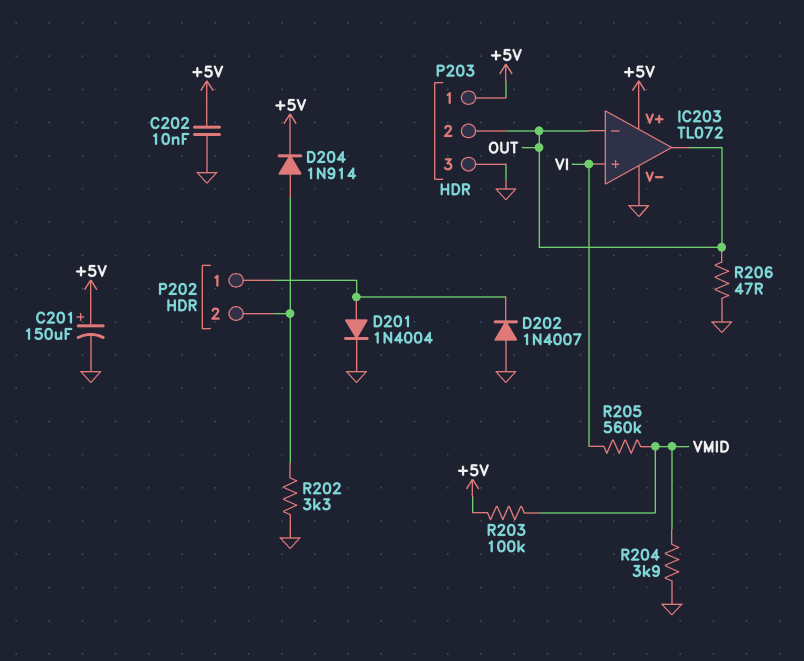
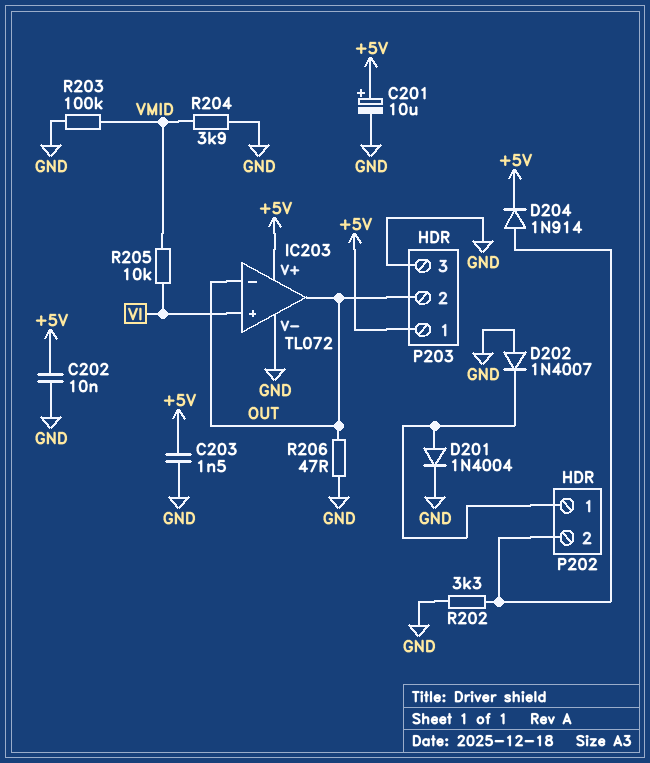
C201: 150uF (plus +5V, minus GND) -> 10uF (plus +5V, minus GND)
C203: none -> 1.5nF (+5V, GND)
R203: 100k (+5V, VMID) -> 100k (GND, VMID)
R205: 560k (VI, VMID) -> 10k (VI, VMID)

